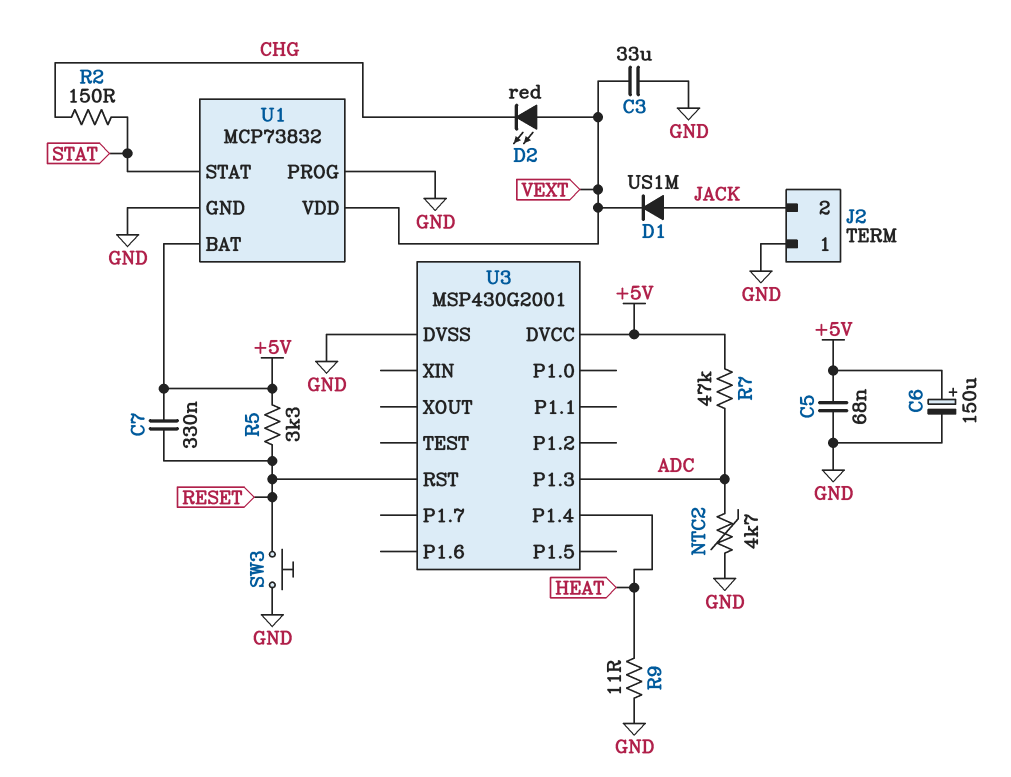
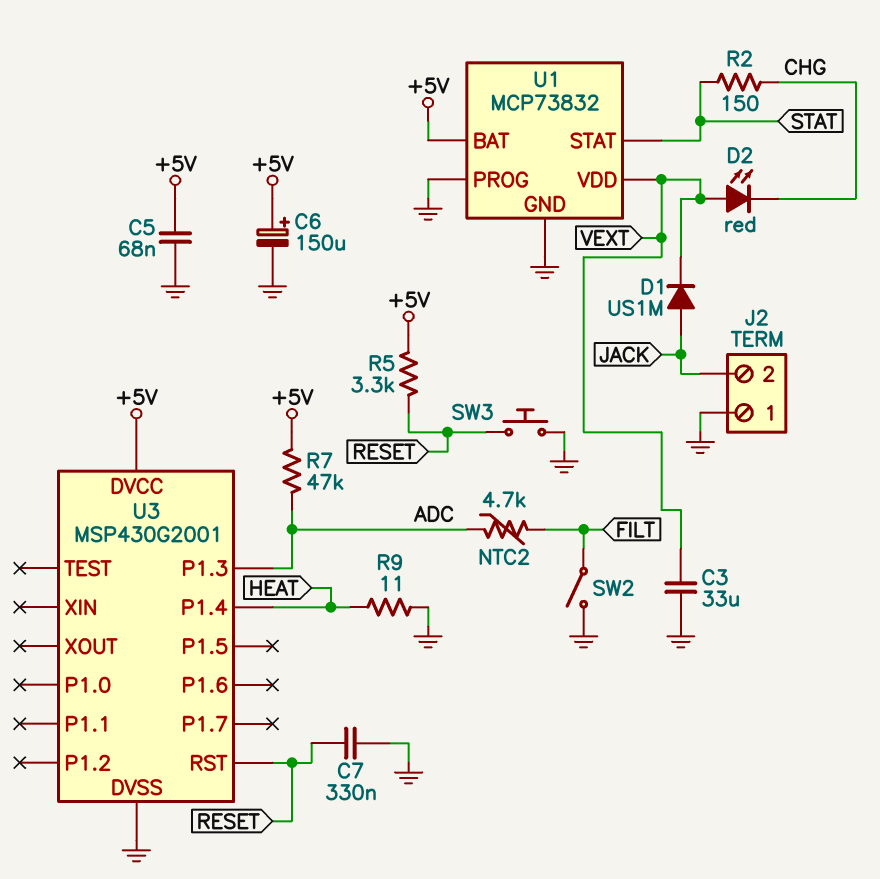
C7: 330nF (+5V, RESET) -> 330nF (GND, RESET)
NTC2: 4.7k (ADC, GND) -> 4.7k (ADC, FILT)
SW2: none -> switch (FILT, GND)

